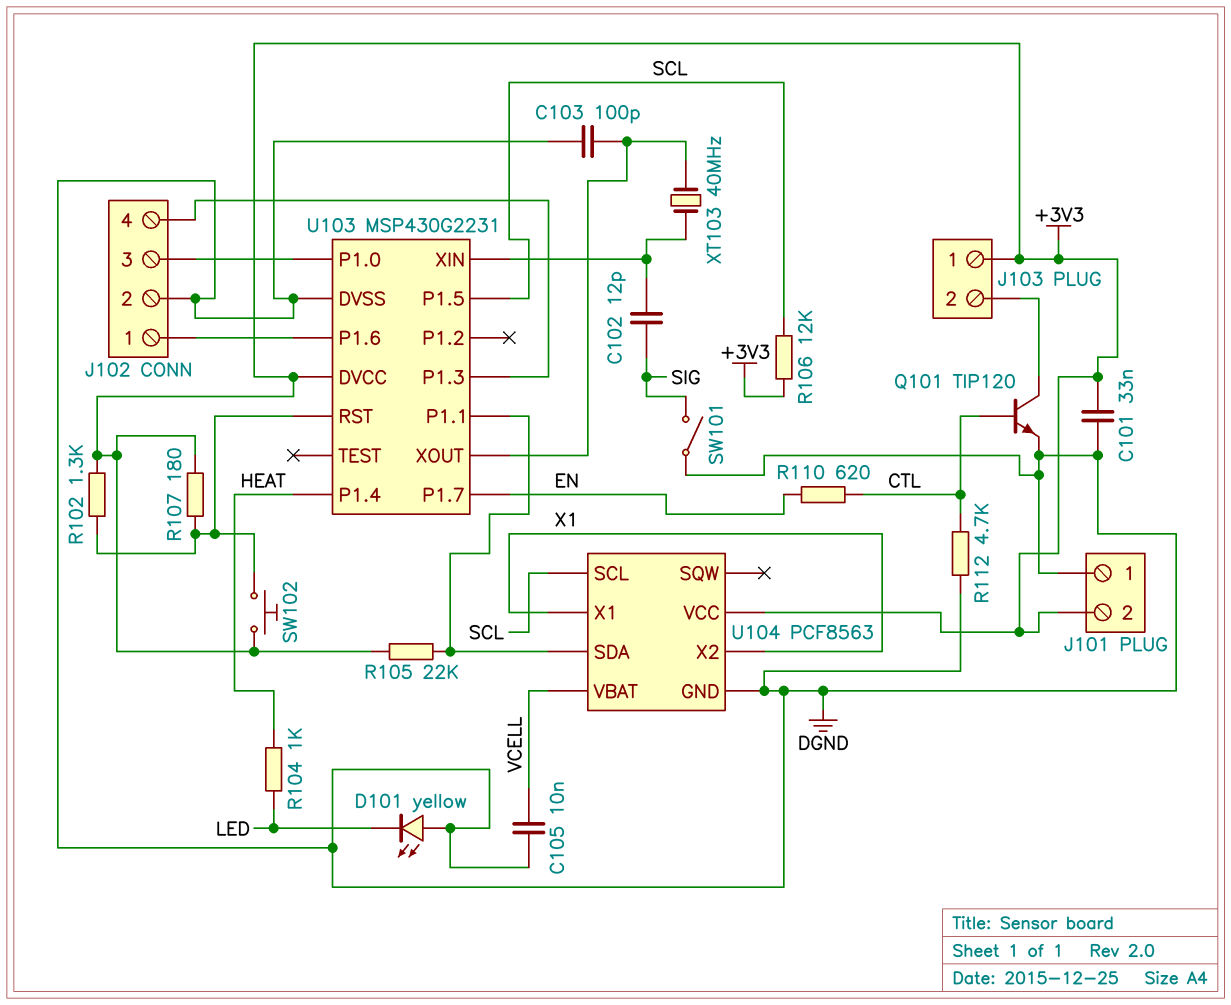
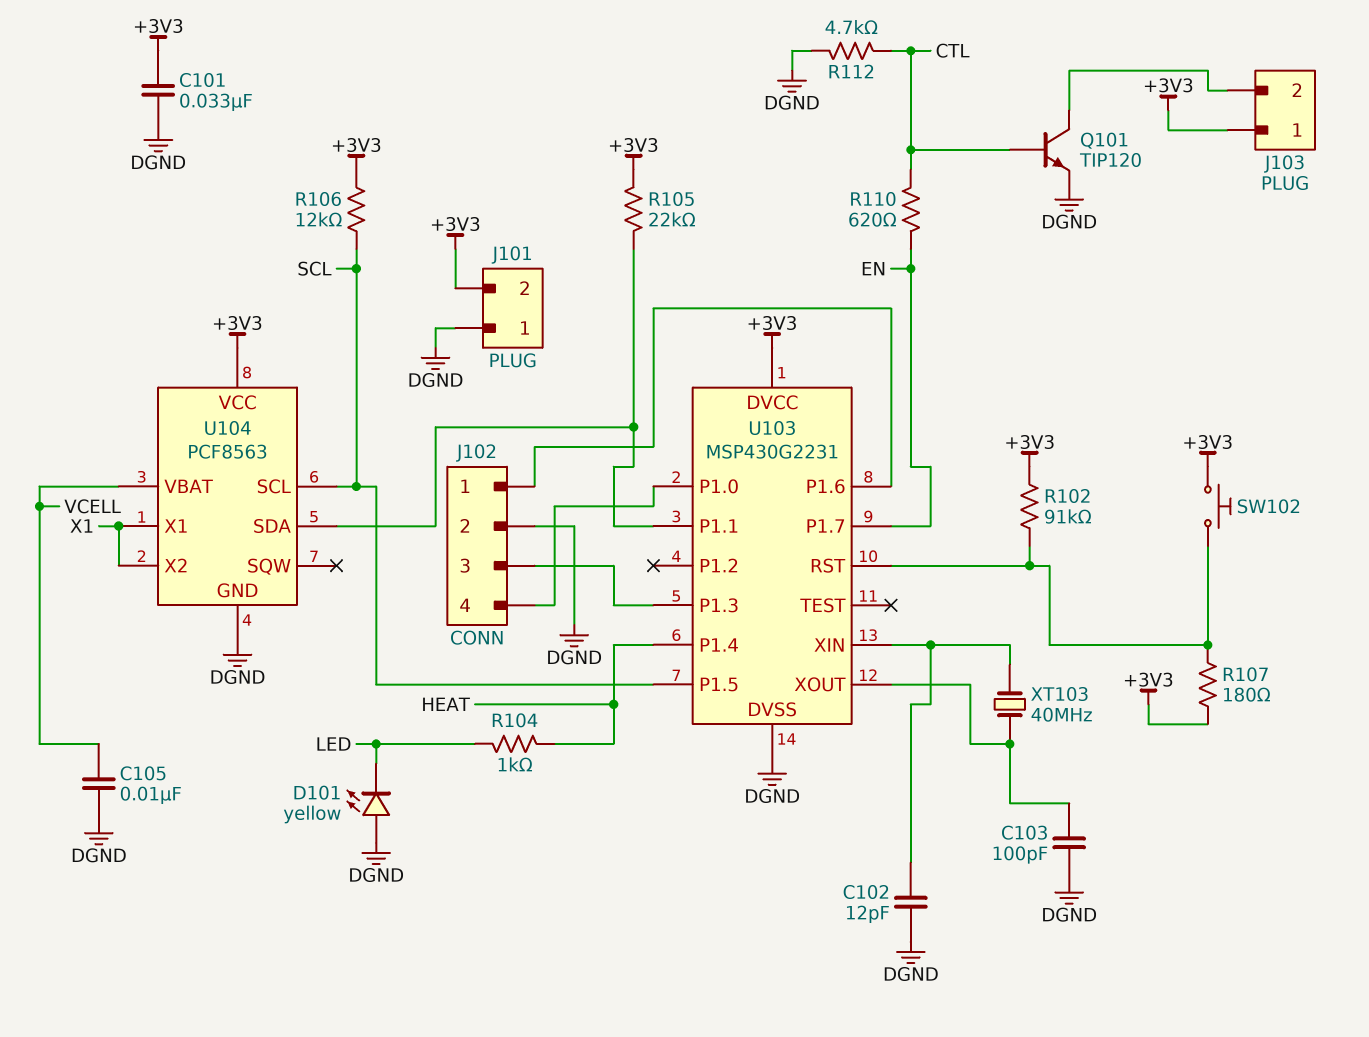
C102: 12pF (SIG, U103/XIN) -> 12pF (DGND, U103/XIN)
R102: 1.3k (+3V3, U103/RST) -> 91k (+3V3, U103/RST)
SW101: switch (DGND, SIG) -> none
U103 pin P1.0: J102/3 -> J102/4
U103 pin P1.3: J102/4 -> J102/3

